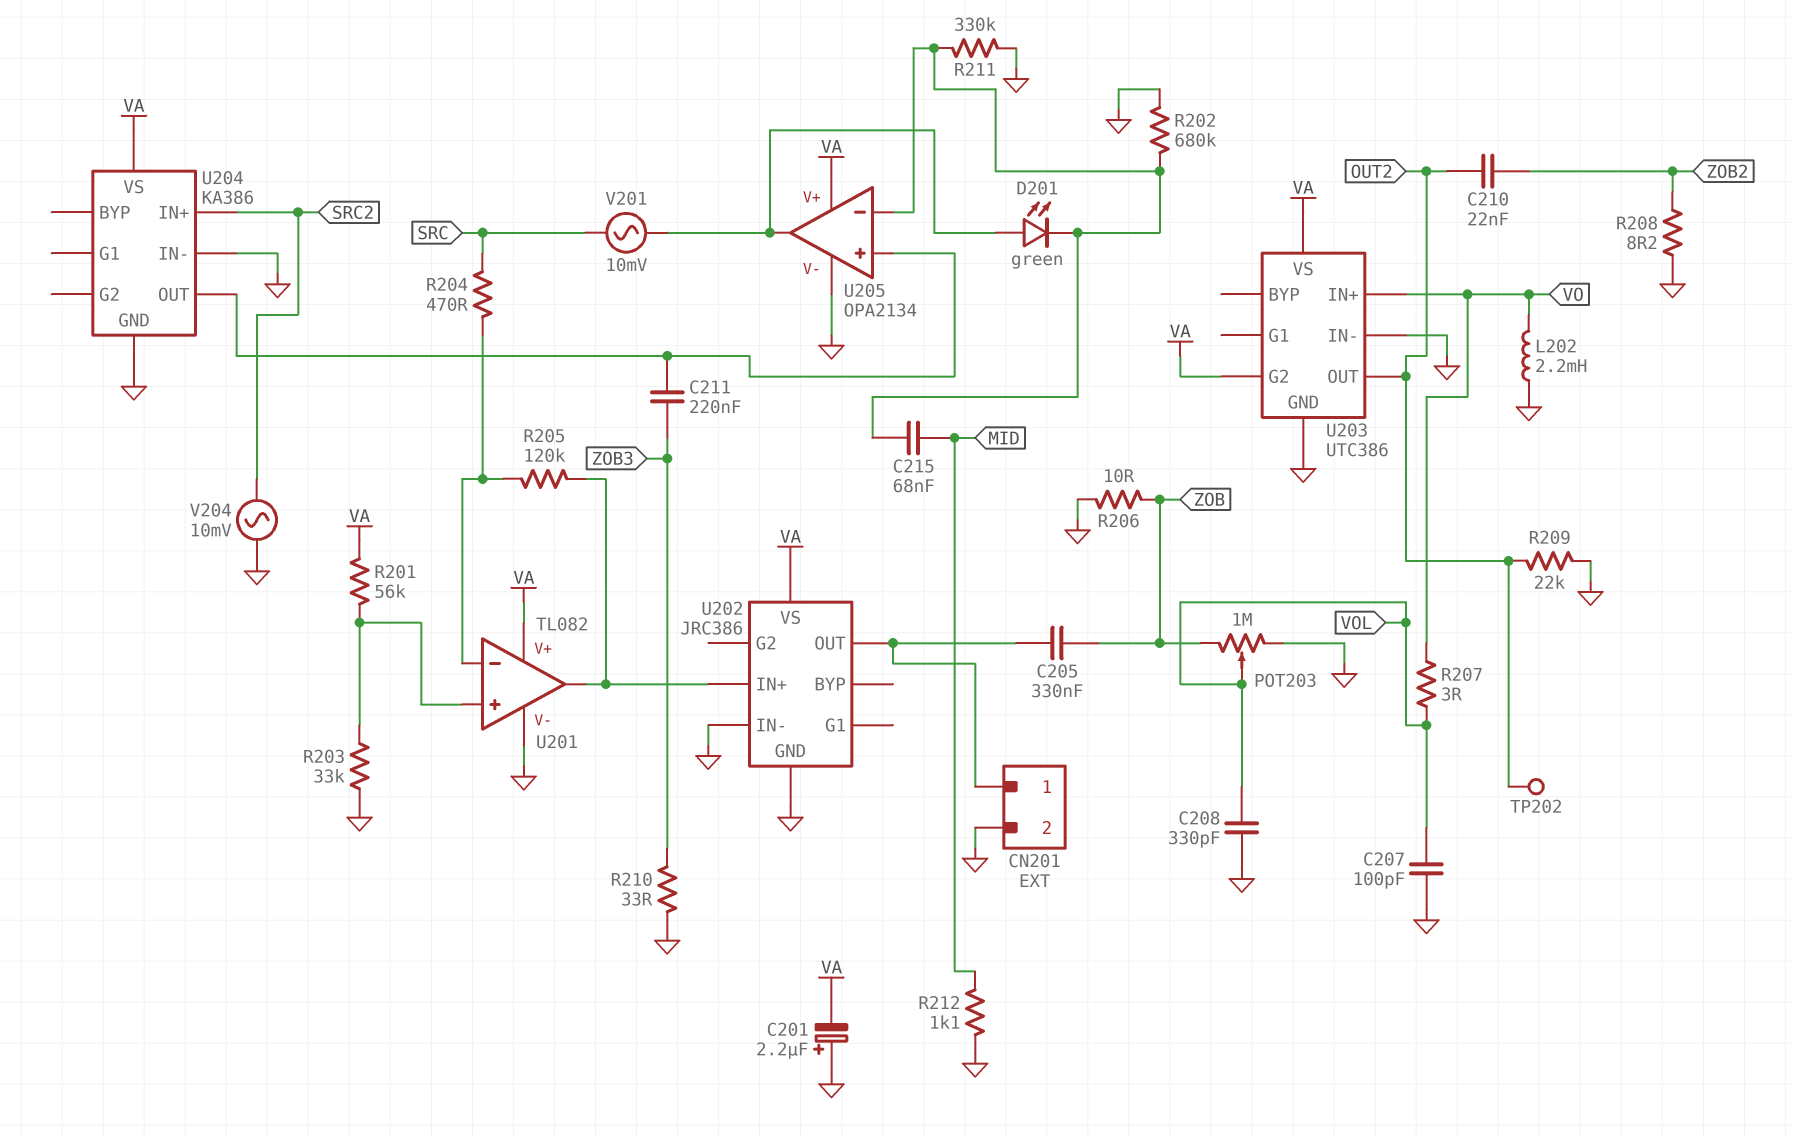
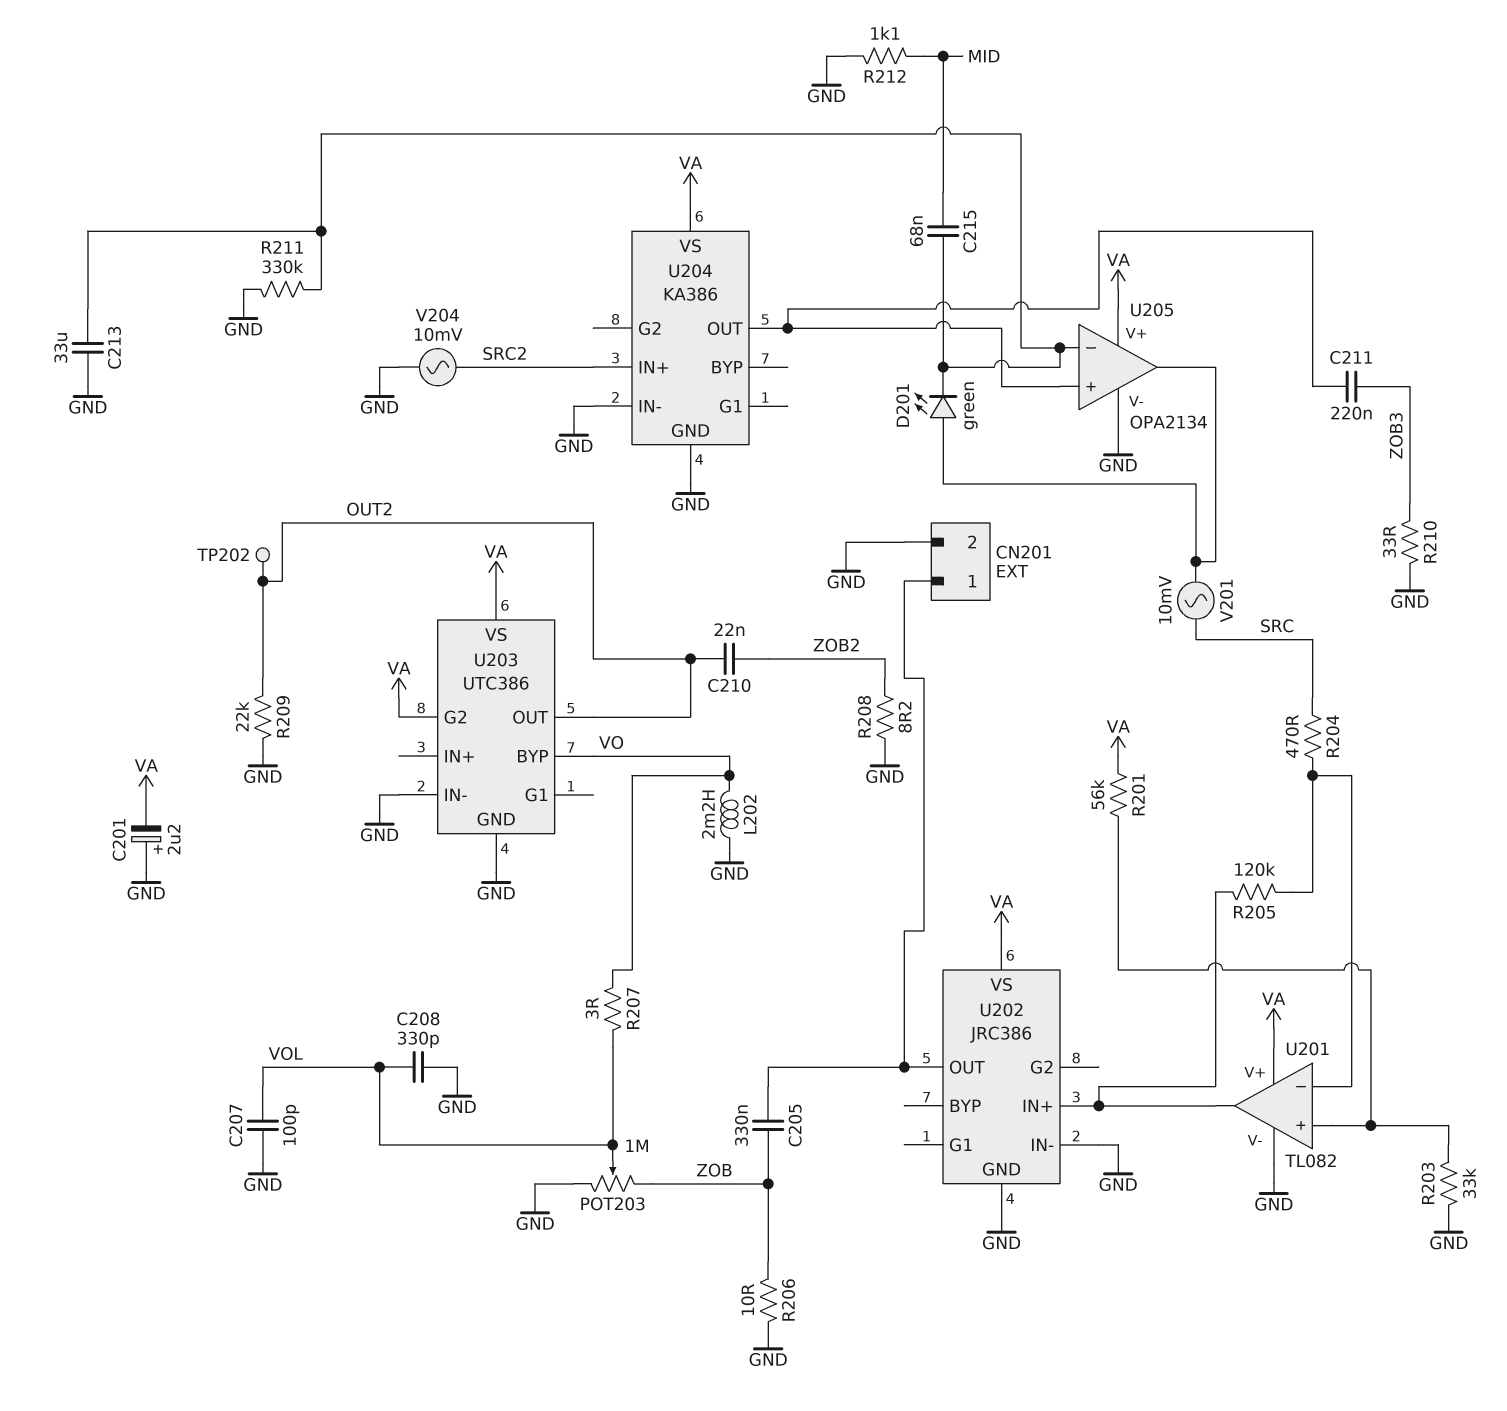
C213: none -> 33uF (GND, U205/in-)
R202: 680k (GND, U205/in-) -> none
U203 pin BYP: none -> VO
U203 pin IN+: VO -> none

